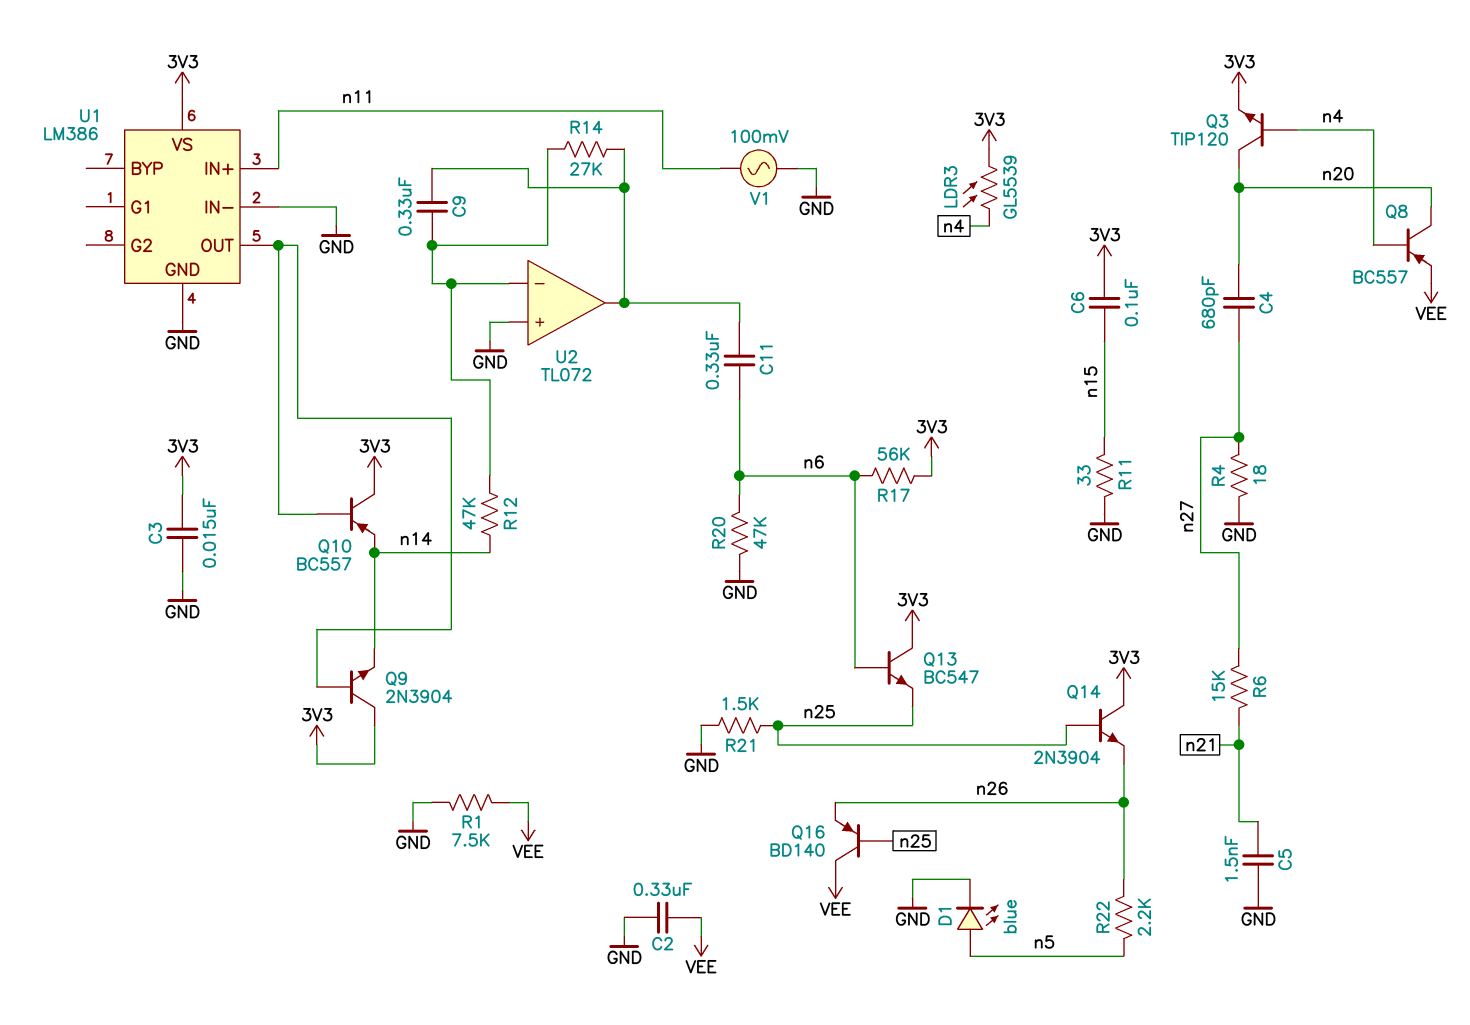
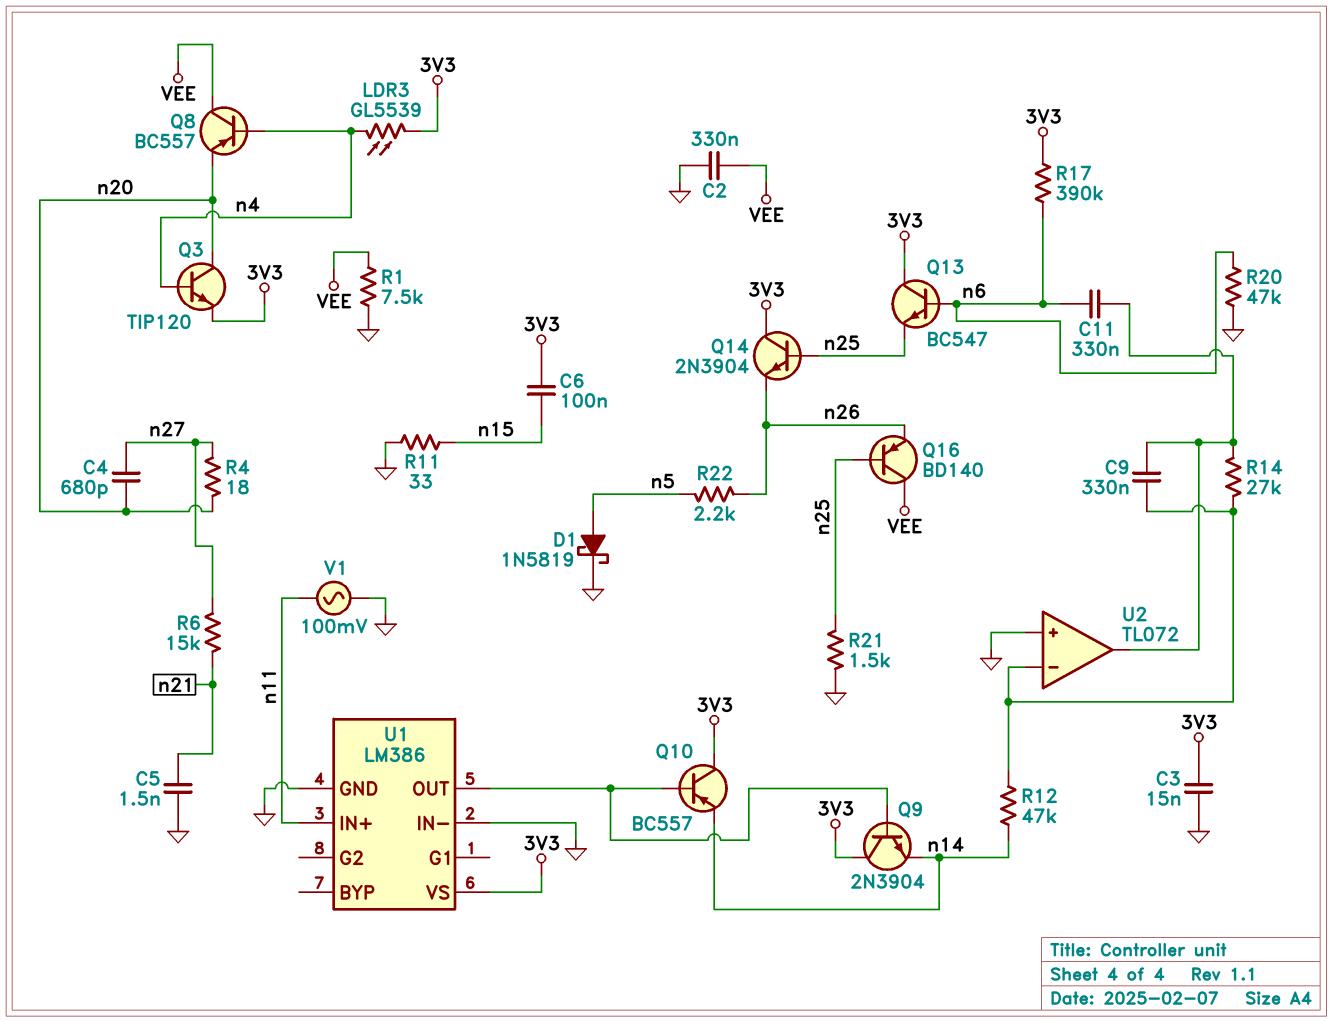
D1: LED blue (A n5, K GND) -> schottky 1N5819 (A n5, K GND)
Q8: PNP BC557 (B n4, C n20, E VEE) -> PNP BC557 (B n4, C VEE, E n20)
R4: 18 (GND, n27) -> 18 (n20, n27)
R17: 56k (3V3, n6) -> 390k (3V3, n6)

